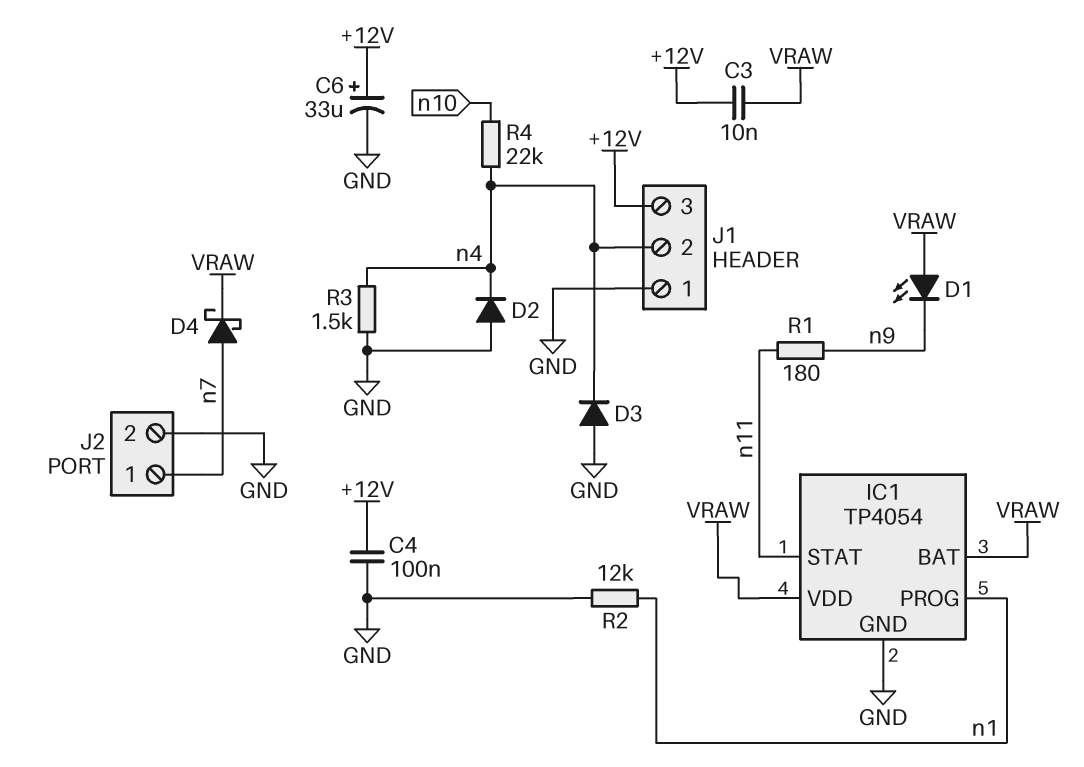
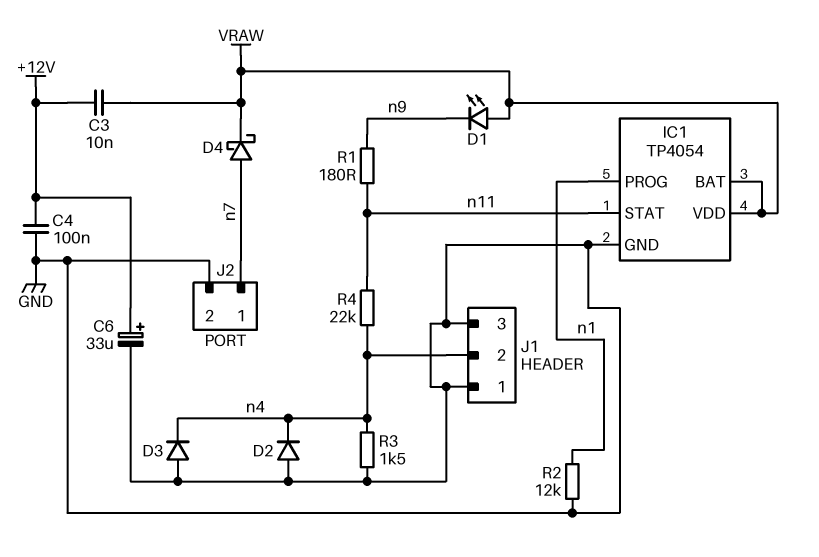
J1 pin 3: +12V -> GND
R4: 22k (n4, n10) -> 22k (n4, n11)

